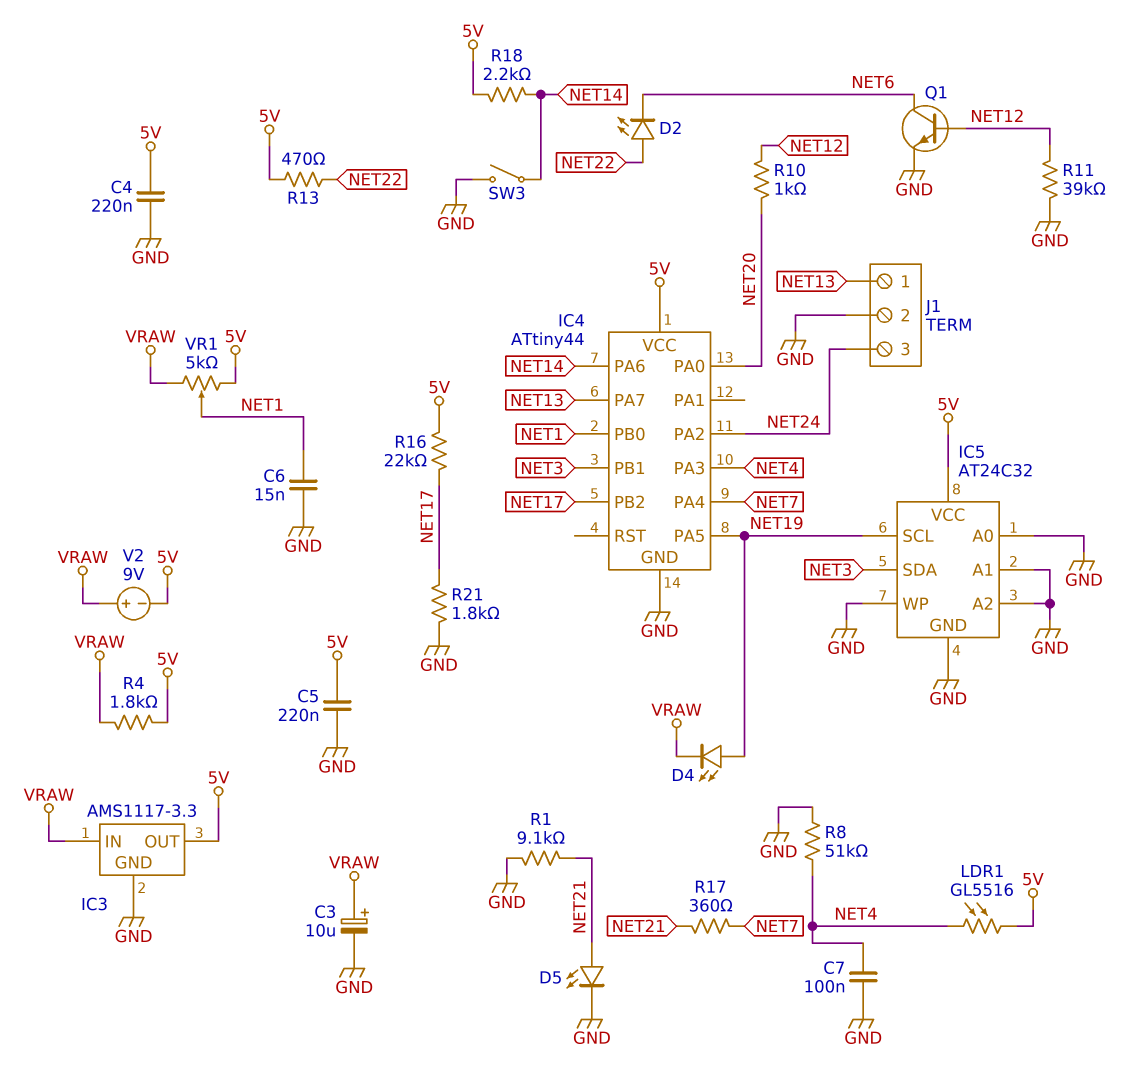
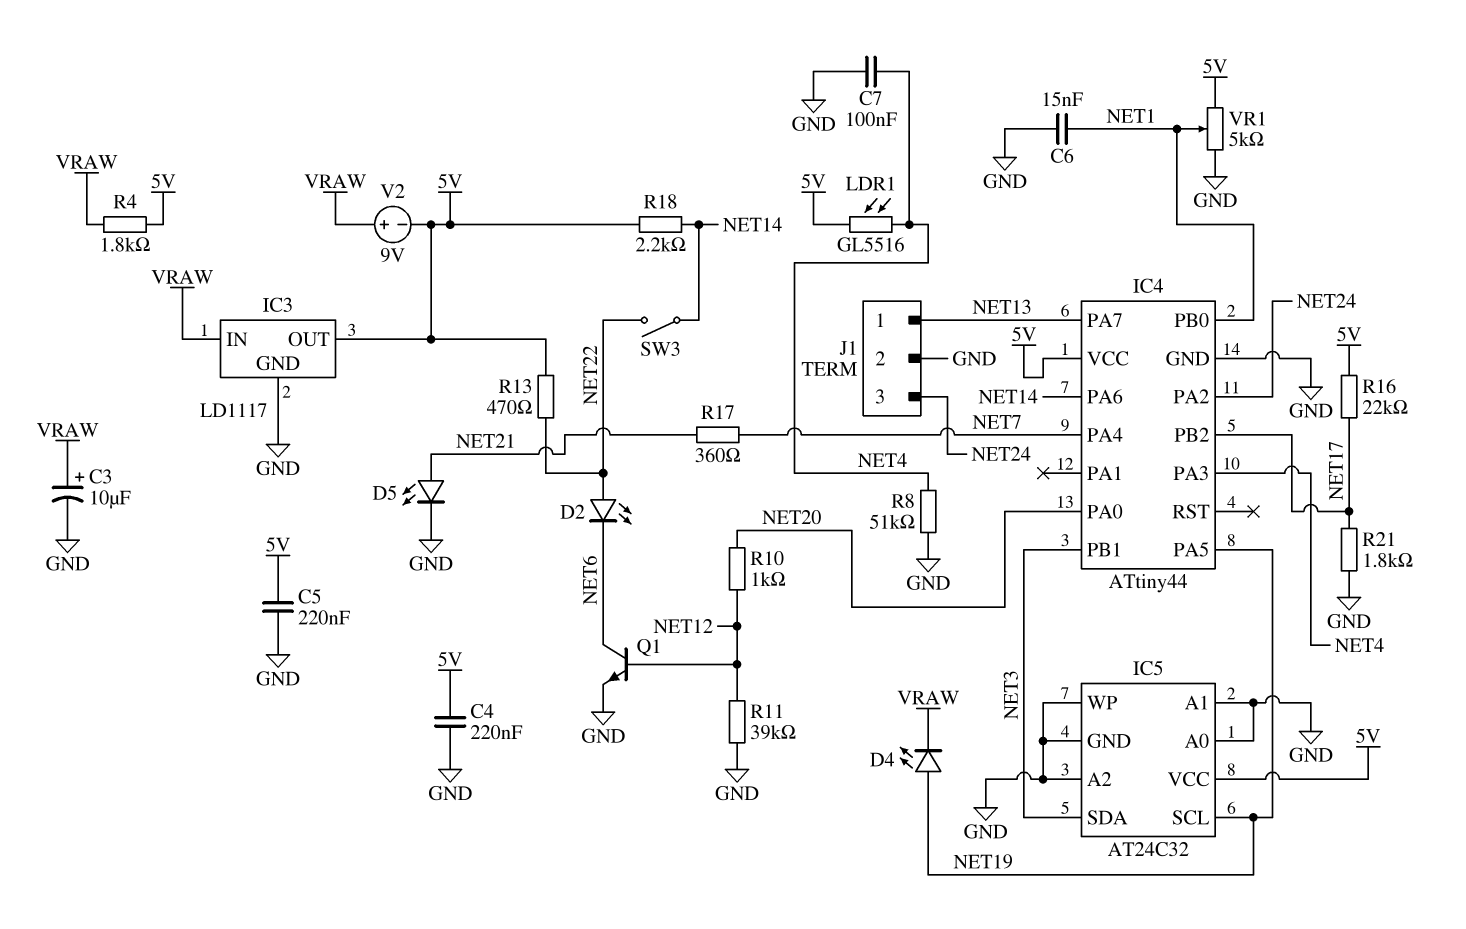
IC3: AMS1117-3.3 -> LD1117
R1: 9.1k (GND, NET21) -> none
SW3: switch (GND, NET14) -> switch (NET14, NET22)
VR1: 5k (5V, VRAW, wiper NET1) -> 5k (5V, GND, wiper NET1)

